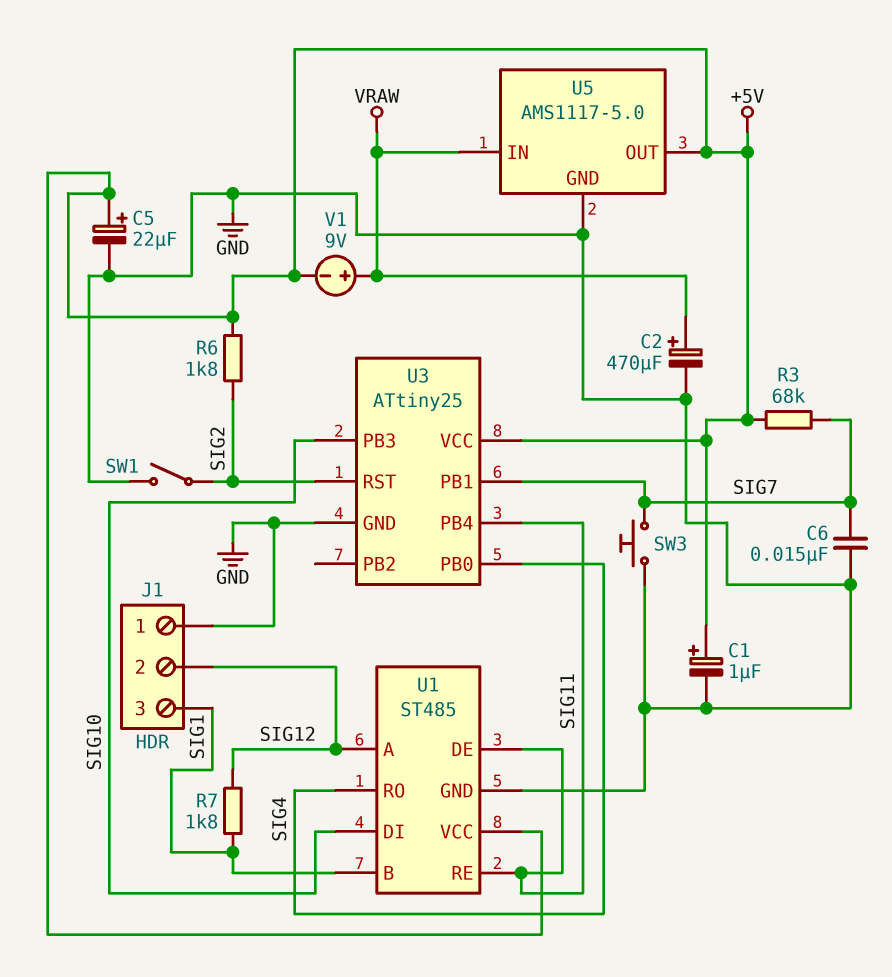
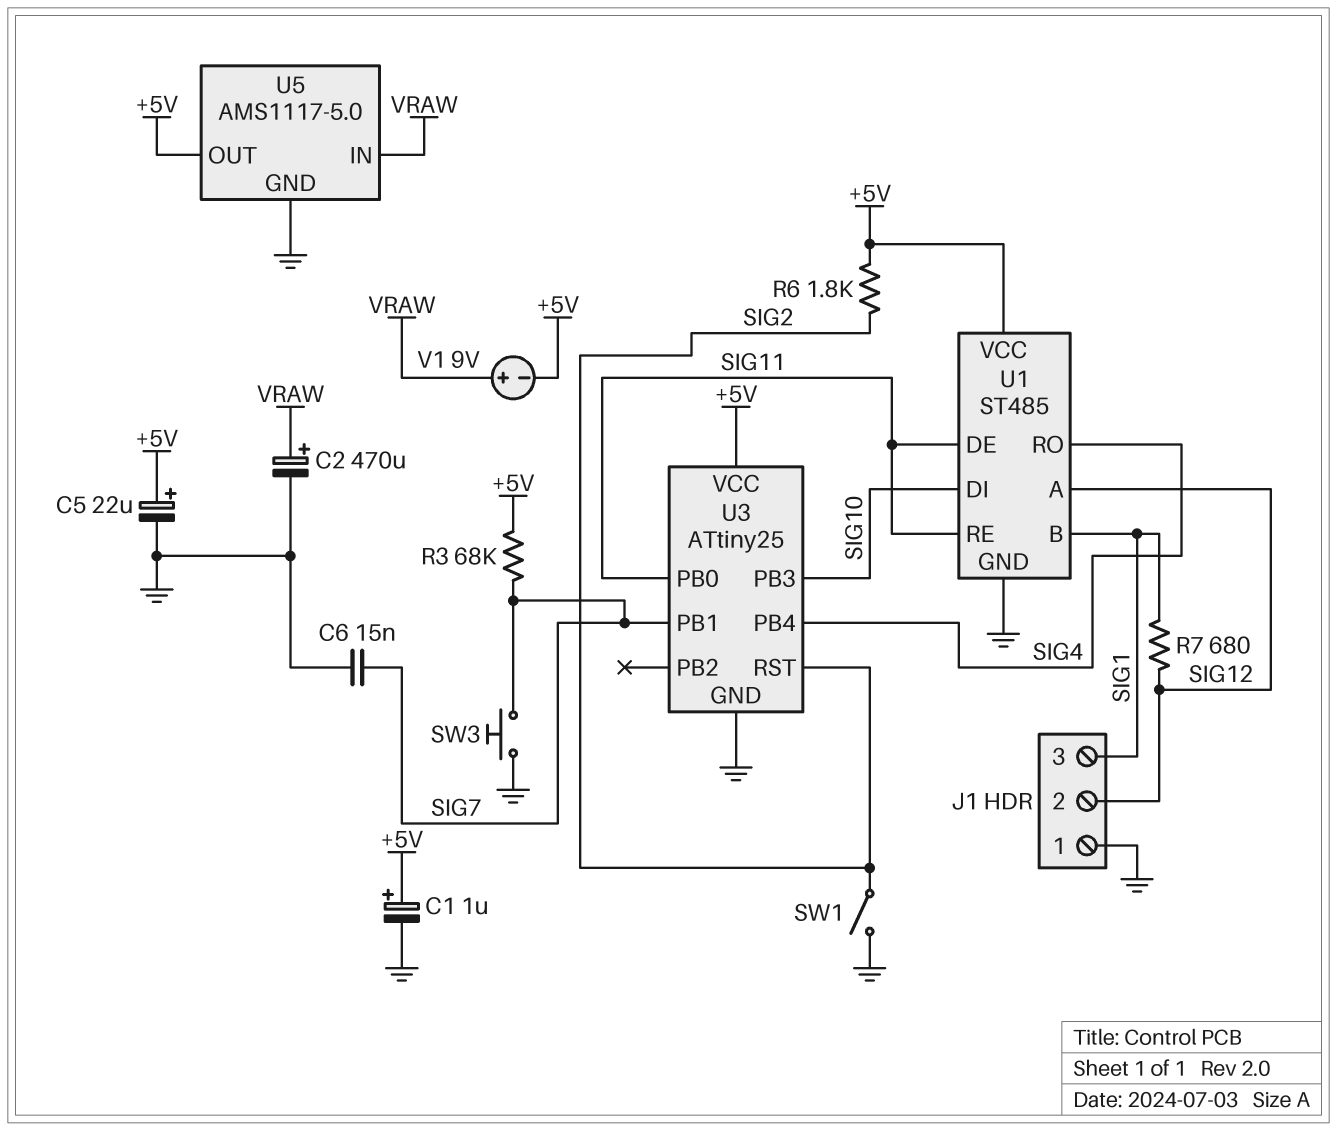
R7: 1.8k (SIG1, SIG12) -> 680 (SIG1, SIG12)
U3 pin PB0: SIG4 -> SIG11
U3 pin PB4: SIG11 -> SIG4

